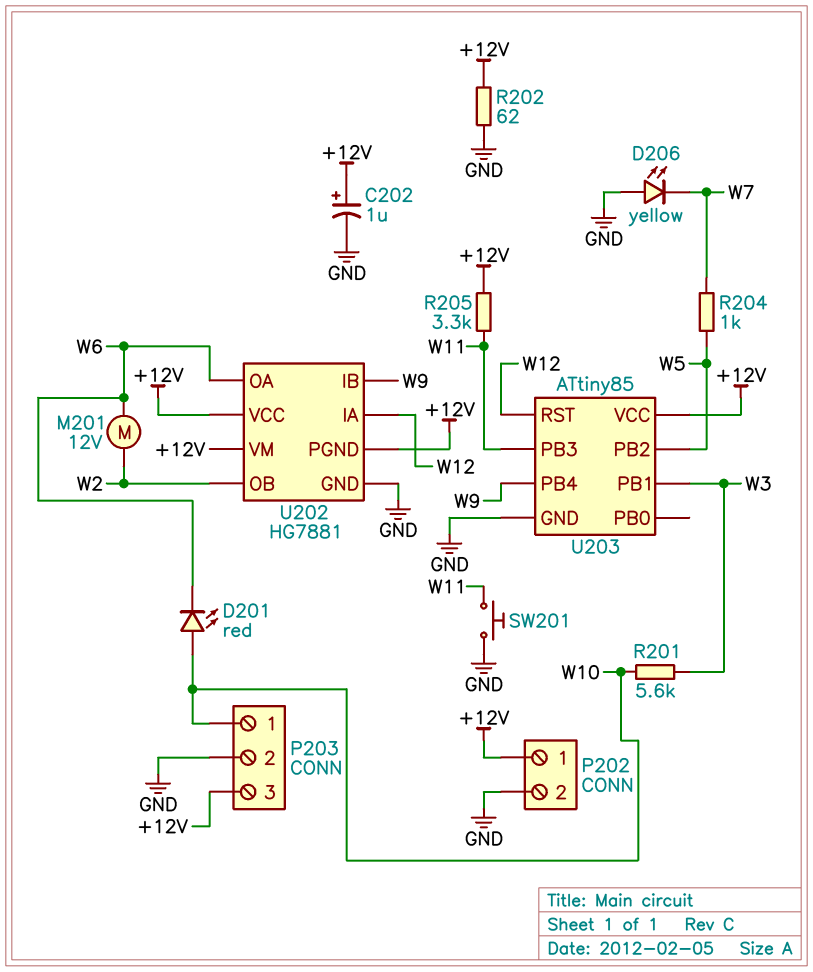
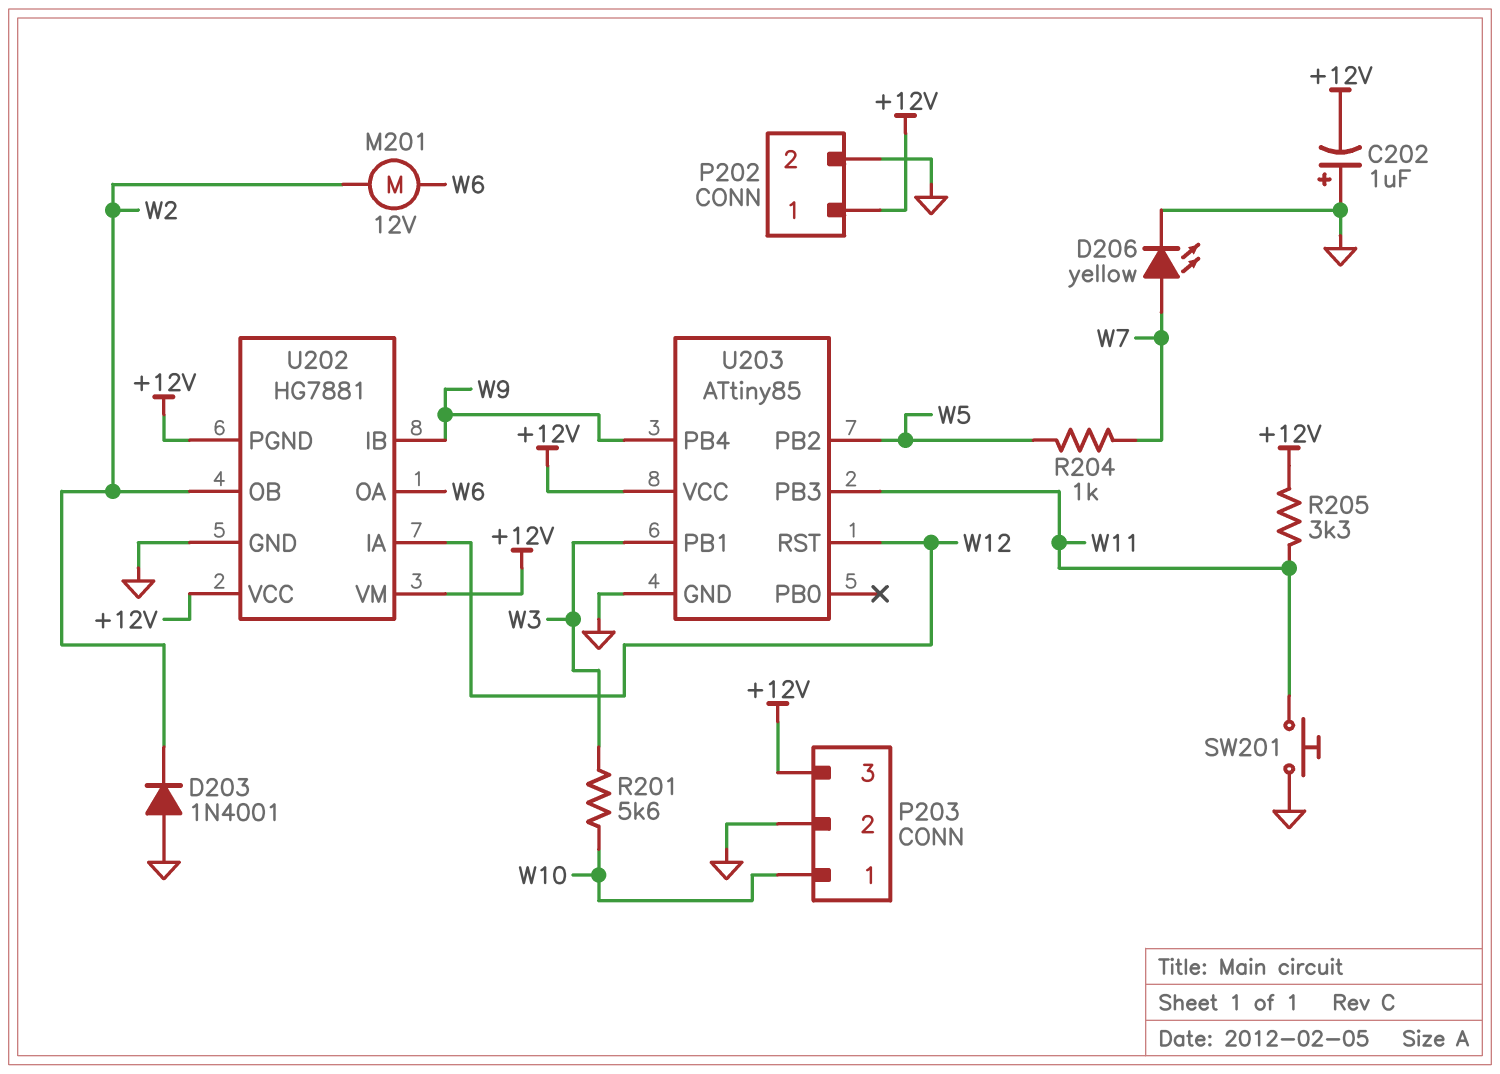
C202: 1uF (plus +12V, minus GND) -> 1uF (plus GND, minus +12V)
D201: LED red (A W10, K W6) -> none
D203: none -> diode 1N4001 (A GND, K W2)
D206: LED yellow (A GND, K W7) -> LED yellow (A W7, K GND)
R202: 62 (+12V, GND) -> none

